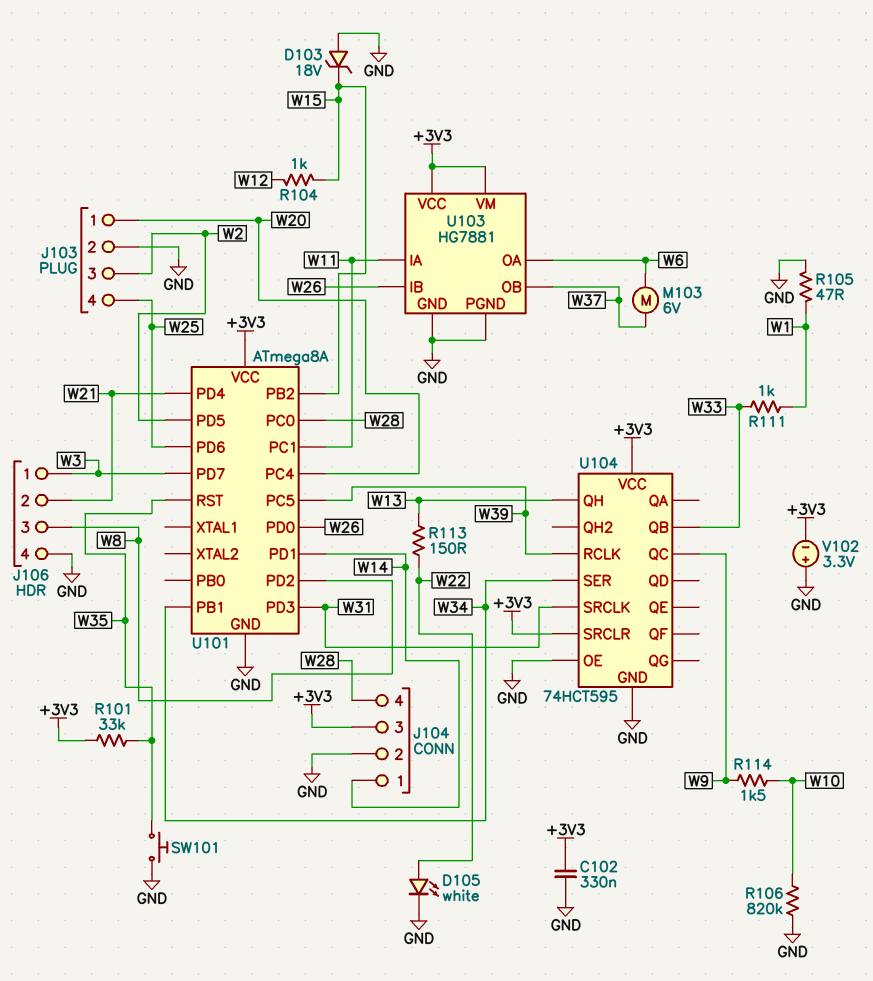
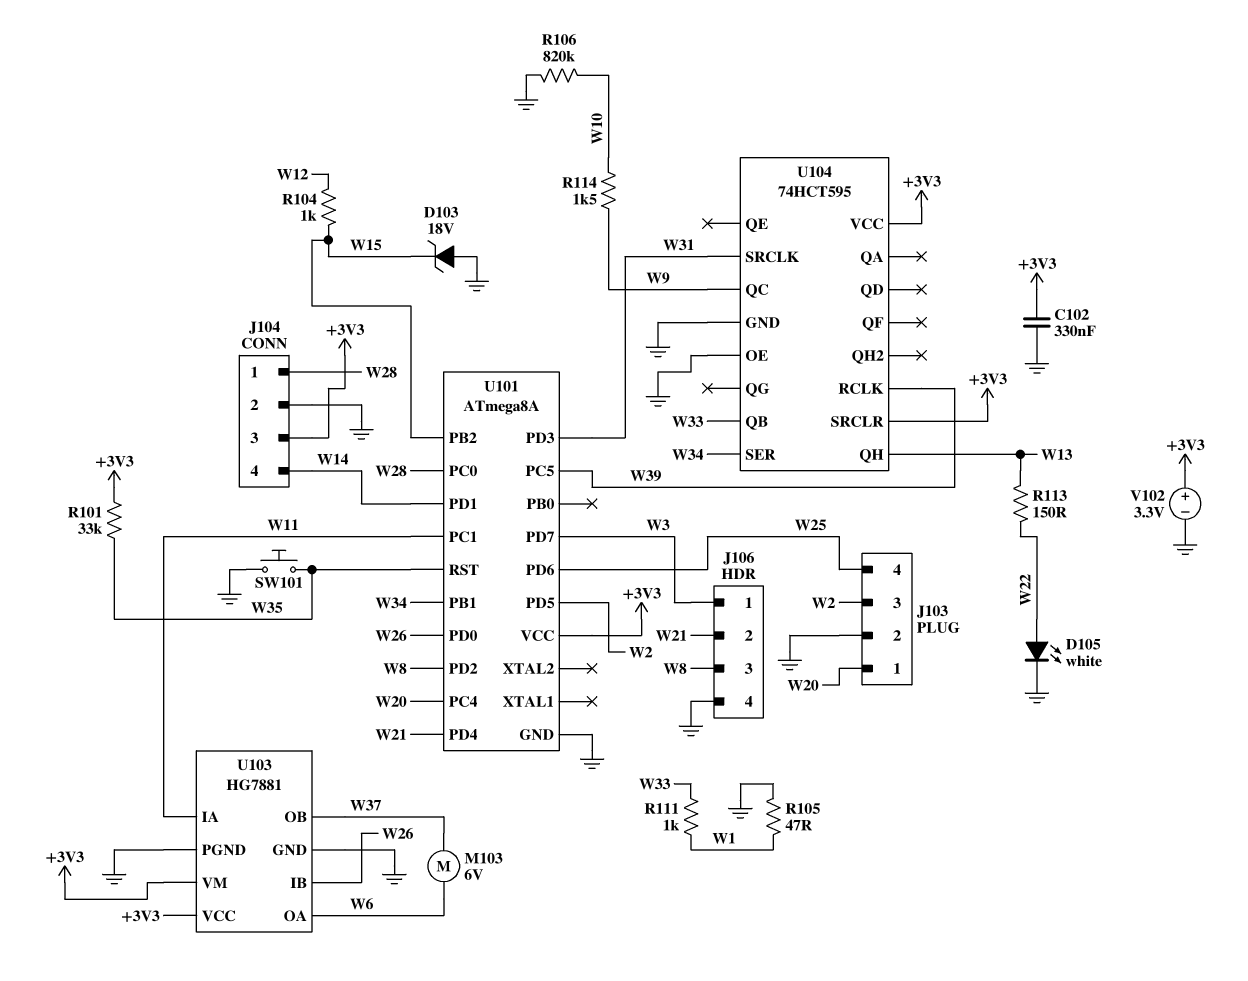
J104 pin 1: W14 -> W28
J104 pin 4: W28 -> W14
V102: 3.3V (plus GND, minus +3V3) -> 3.3V (plus +3V3, minus GND)

